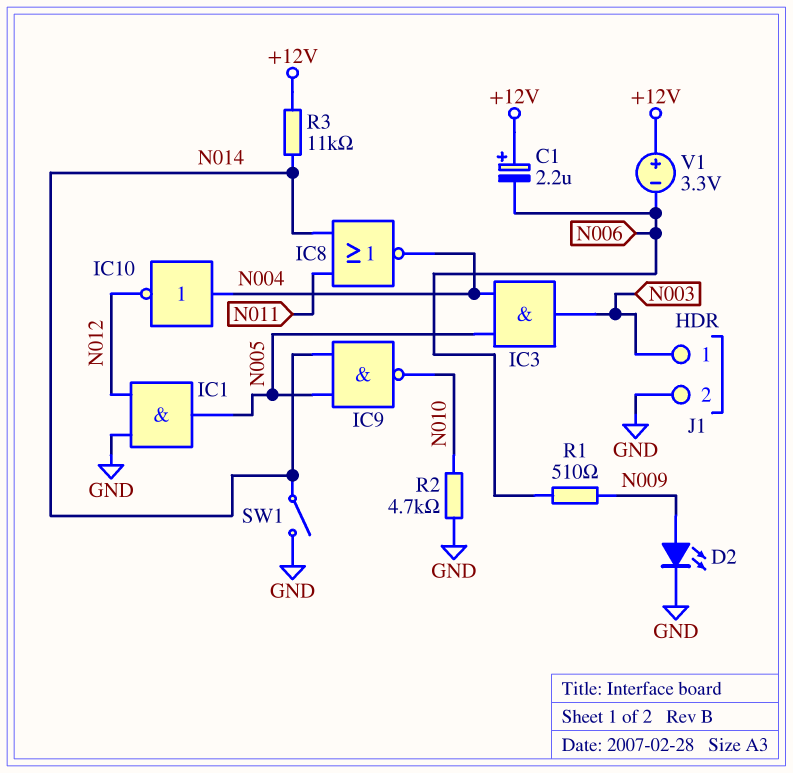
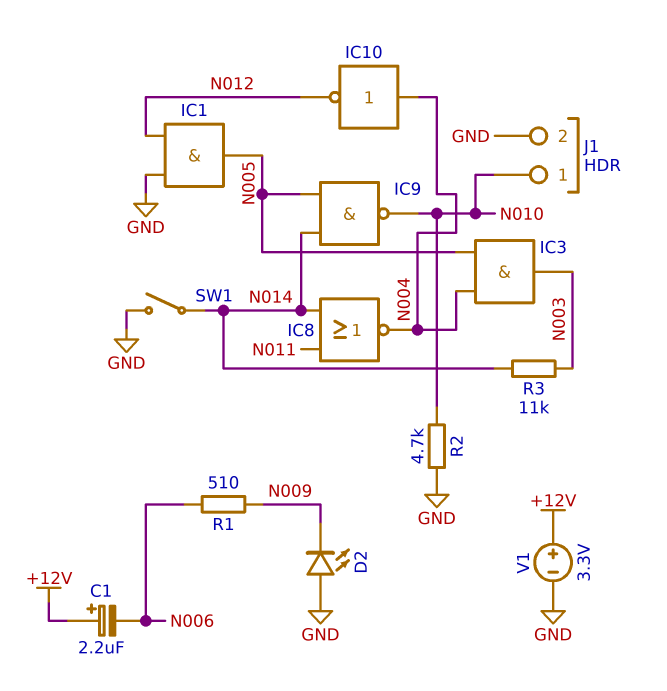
D2: LED (A N009, K GND) -> LED (A GND, K N009)
J1 pin 1: N003 -> N010
R3: 11k (+12V, N014) -> 11k (N003, N014)
V1: 3.3V (plus +12V, minus N006) -> 3.3V (plus +12V, minus GND)

